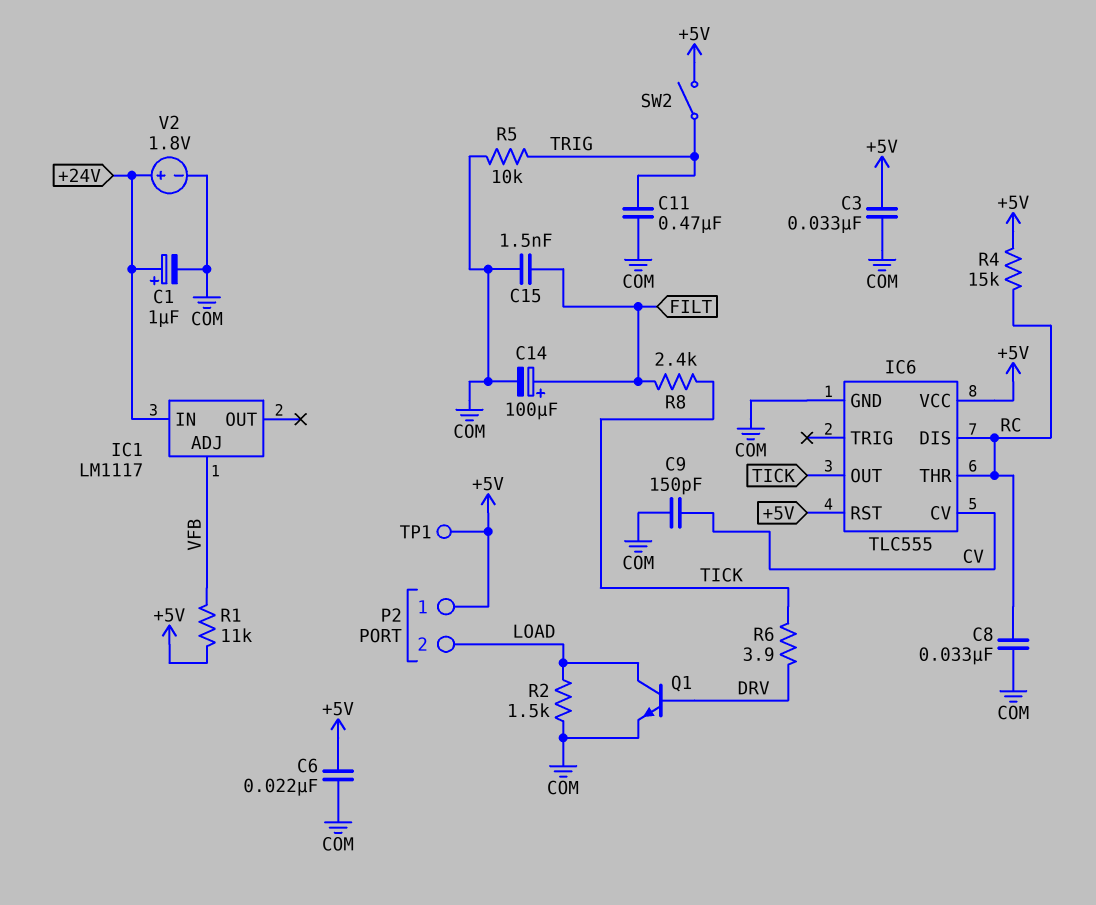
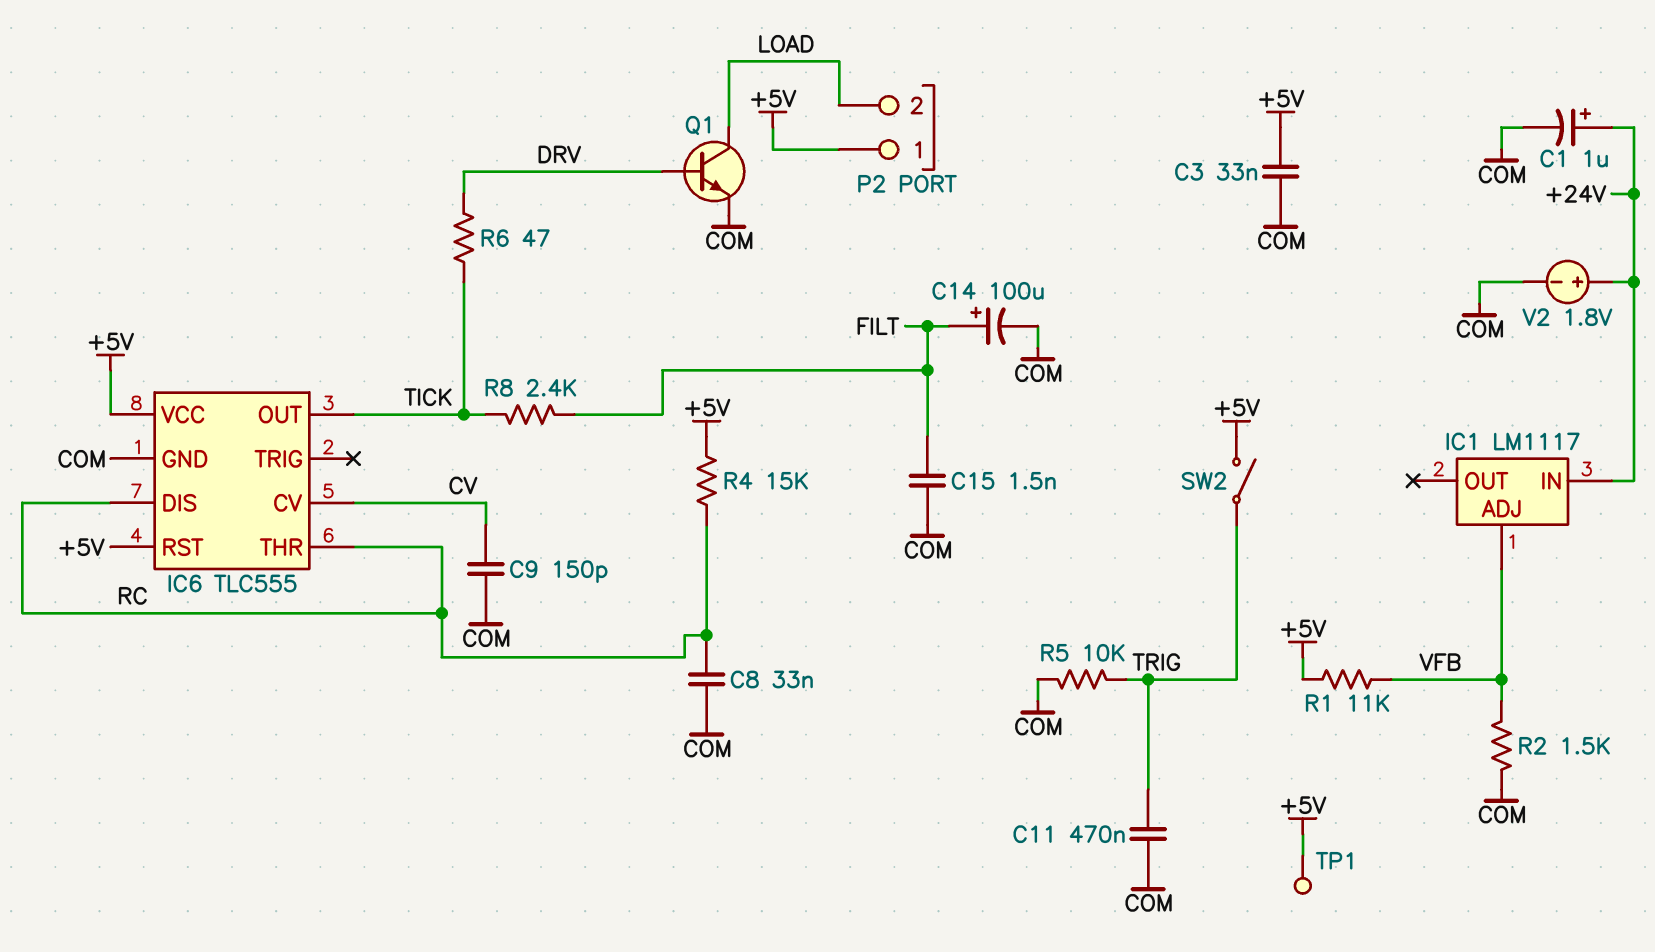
C6: 22nF (+5V, COM) -> none
R2: 1.5k (COM, LOAD) -> 1.5k (COM, VFB)
R6: 3.9 (DRV, TICK) -> 47 (DRV, TICK)

